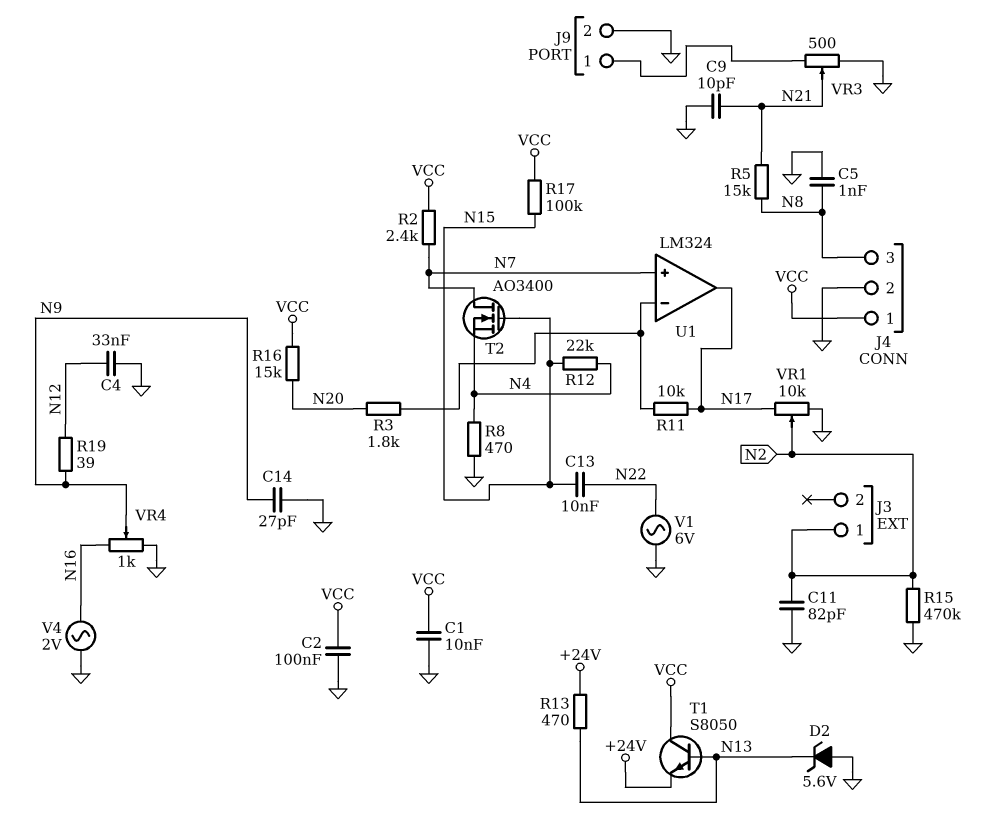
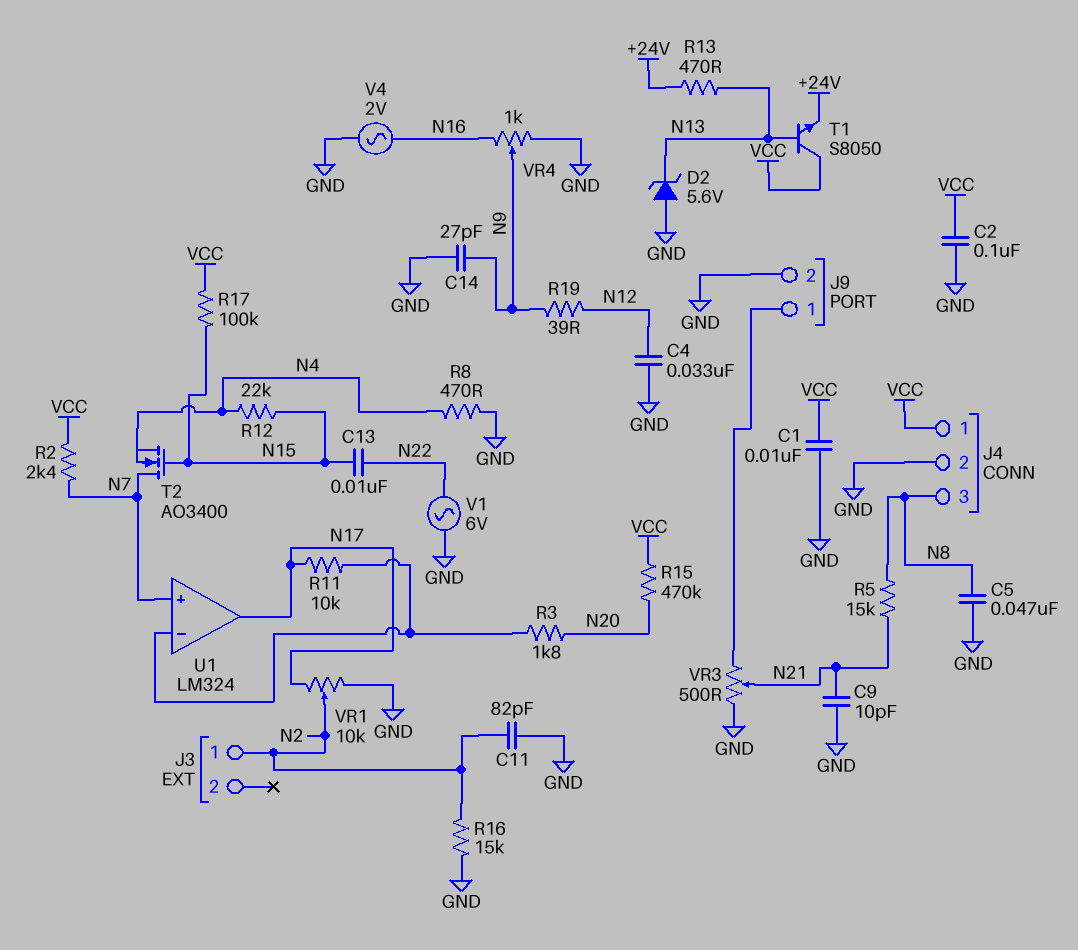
C5: 1nF (GND, N8) -> 47nF (GND, N8)
R15: 470k (GND, N2) -> 470k (N20, VCC)
R16: 15k (N20, VCC) -> 15k (GND, N2)

